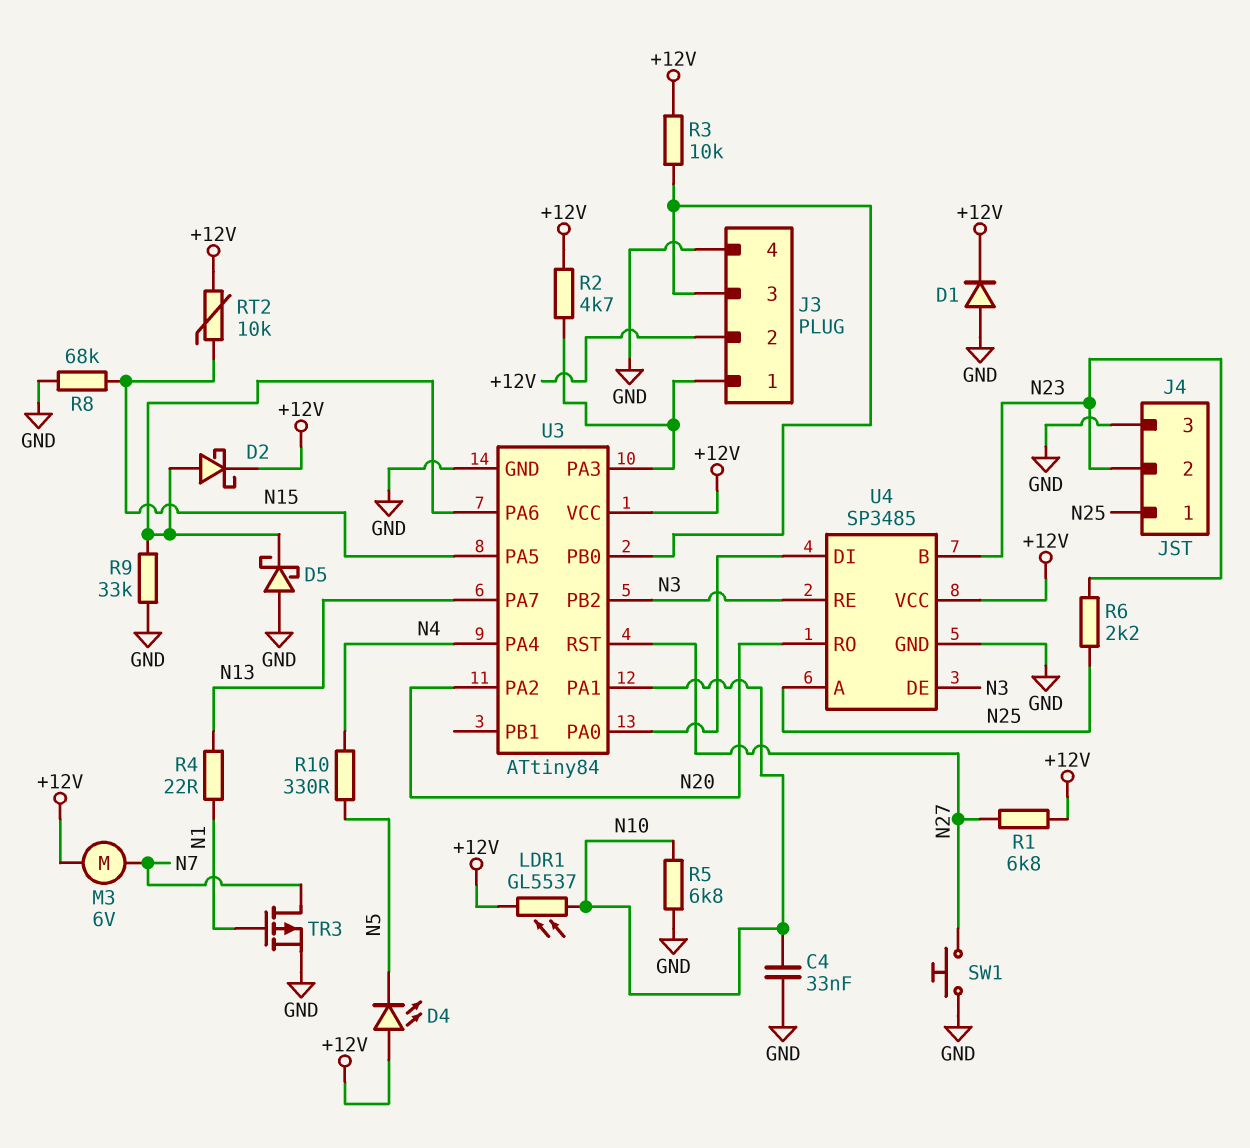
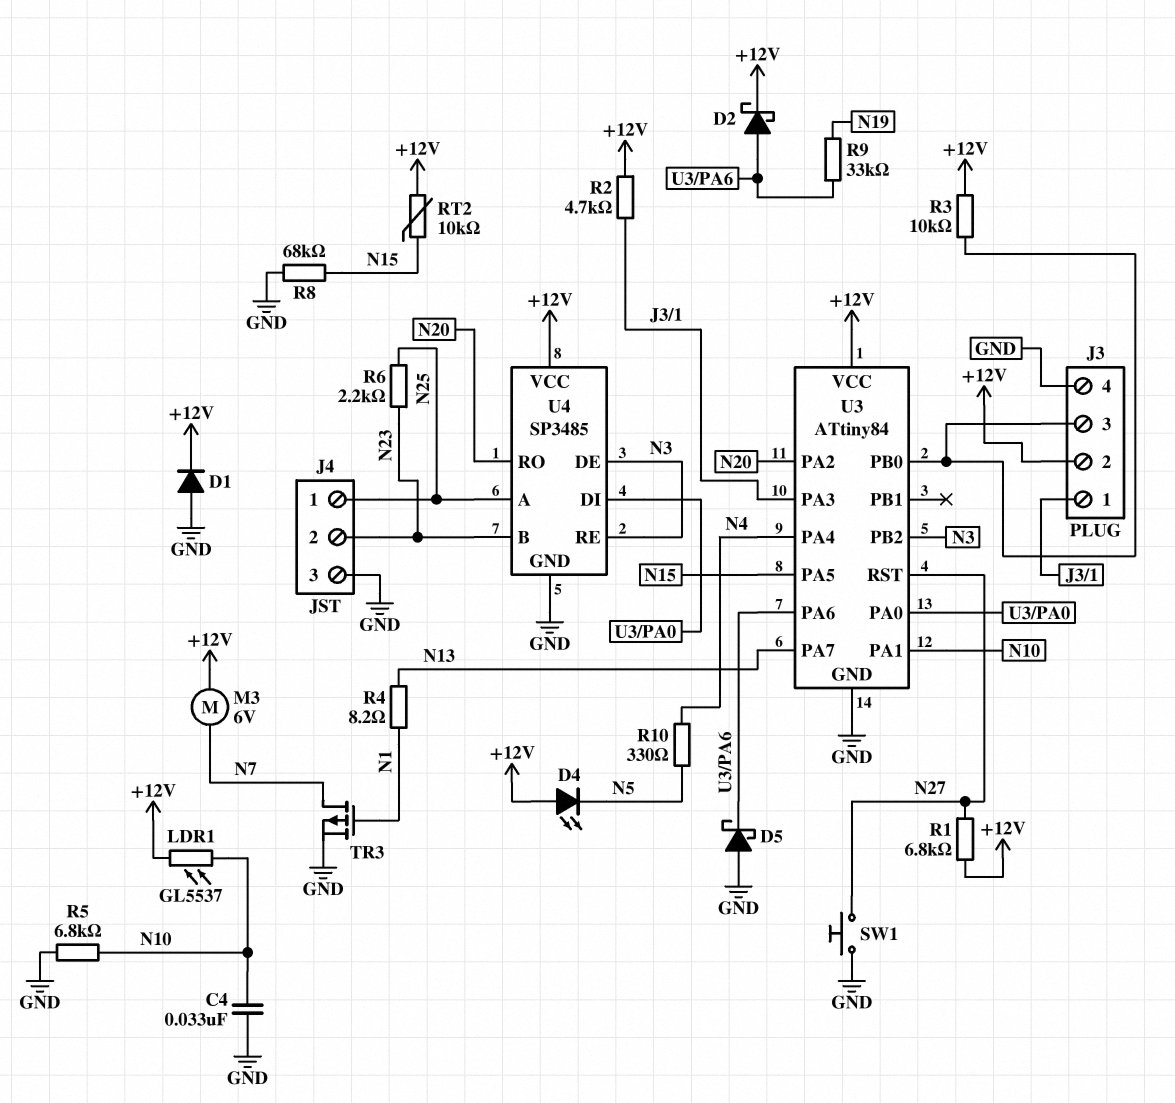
R4: 22 (N1, N13) -> 8.2 (N1, N13)
R9: 33k (GND, U3/PA6) -> 33k (N19, U3/PA6)

